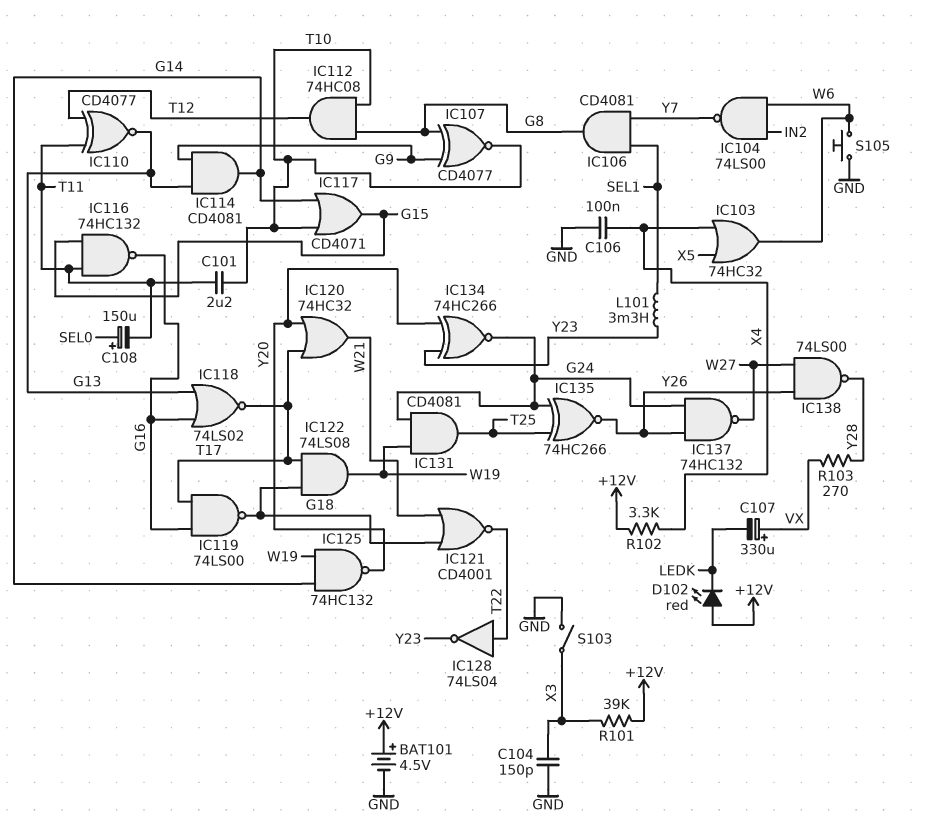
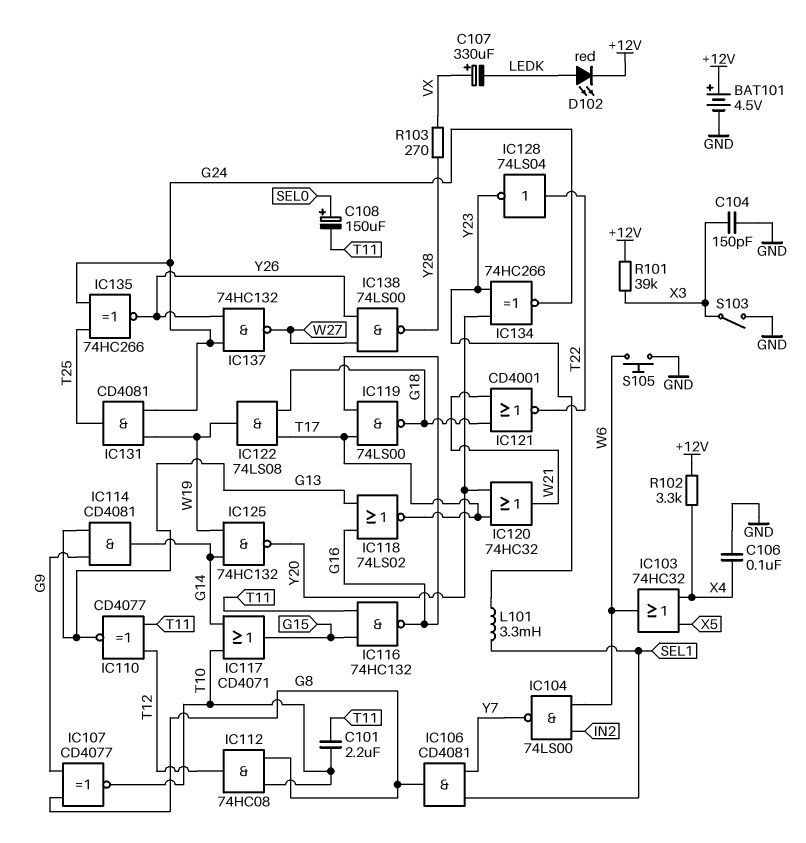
D102: LED red (A +12V, K LEDK) -> LED red (A LEDK, K +12V)

